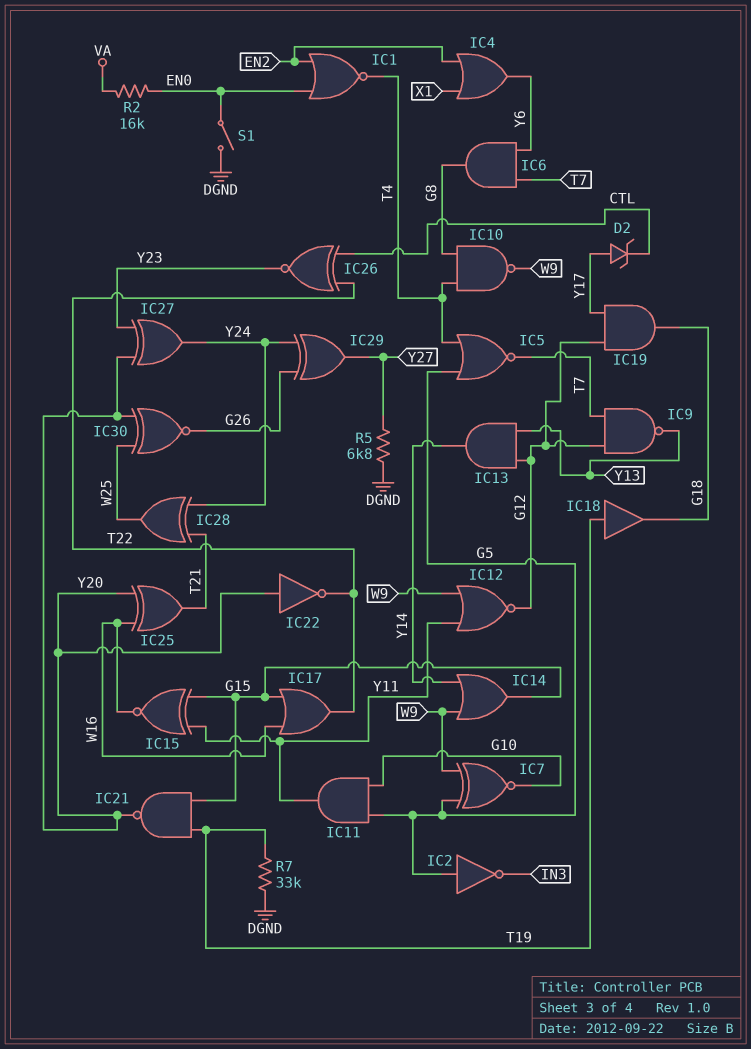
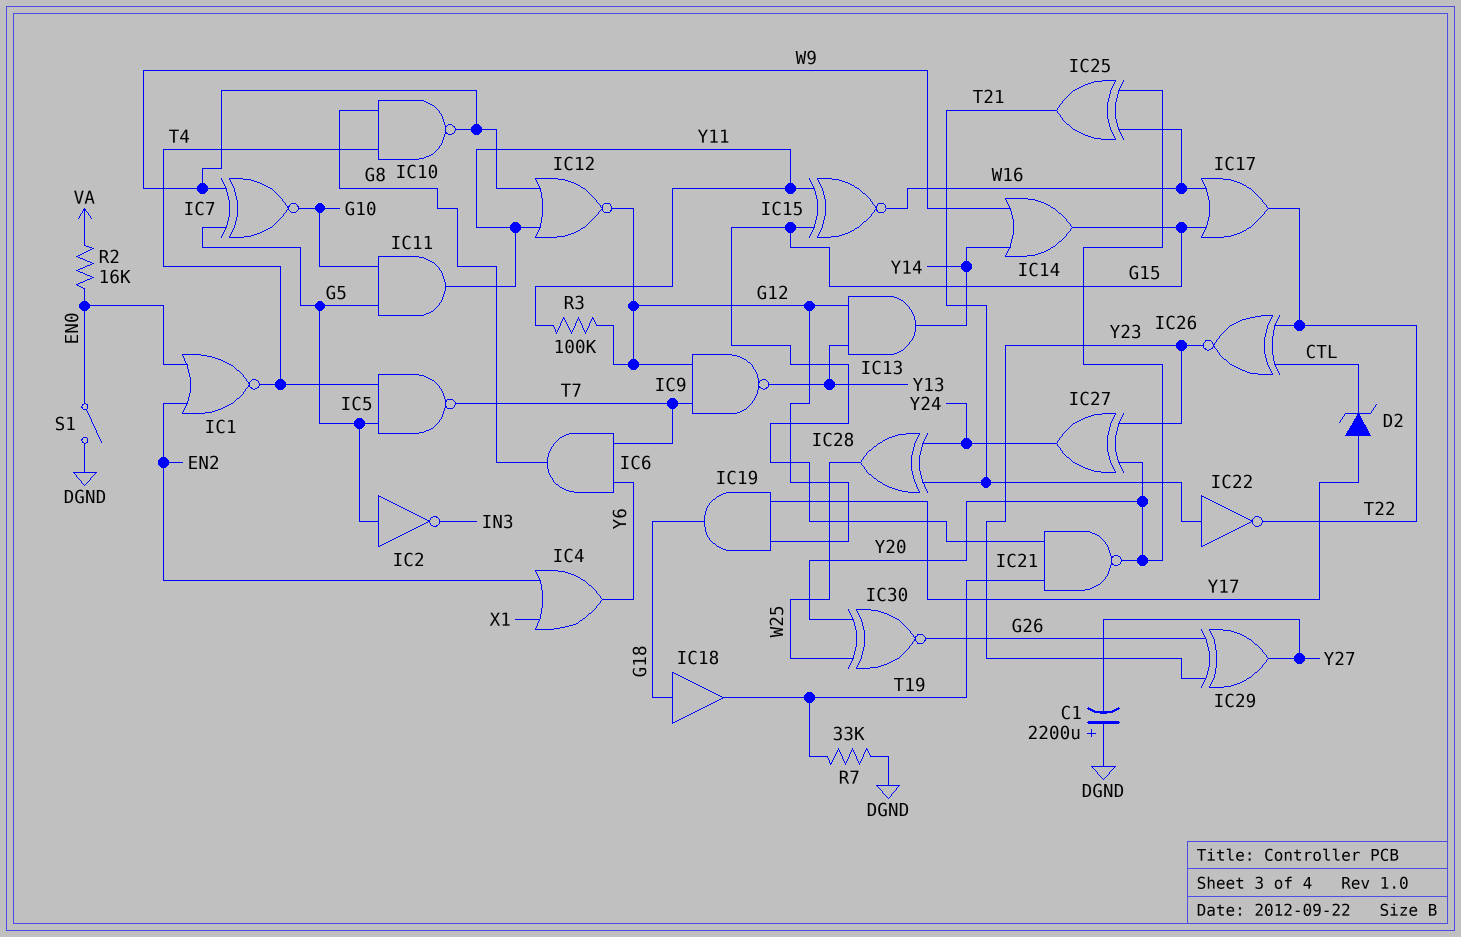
C1: none -> 2200uF (plus DGND, minus Y27)
IC5: NOR (in G5, in T4, out T7) -> NAND (in G5, in T4, out T7)
IC18: buffer (in T19, out G18) -> buffer (in G18, out T19)
IC22: NOT (in Y20, out T22) -> NOT (in T21, out T22)
IC29: XOR (in G26, in Y24, out Y27) -> XOR (in G26, in Y23, out Y27)
R3: none -> 100k (G12, Y11)
R5: 6.8k (DGND, Y27) -> none

